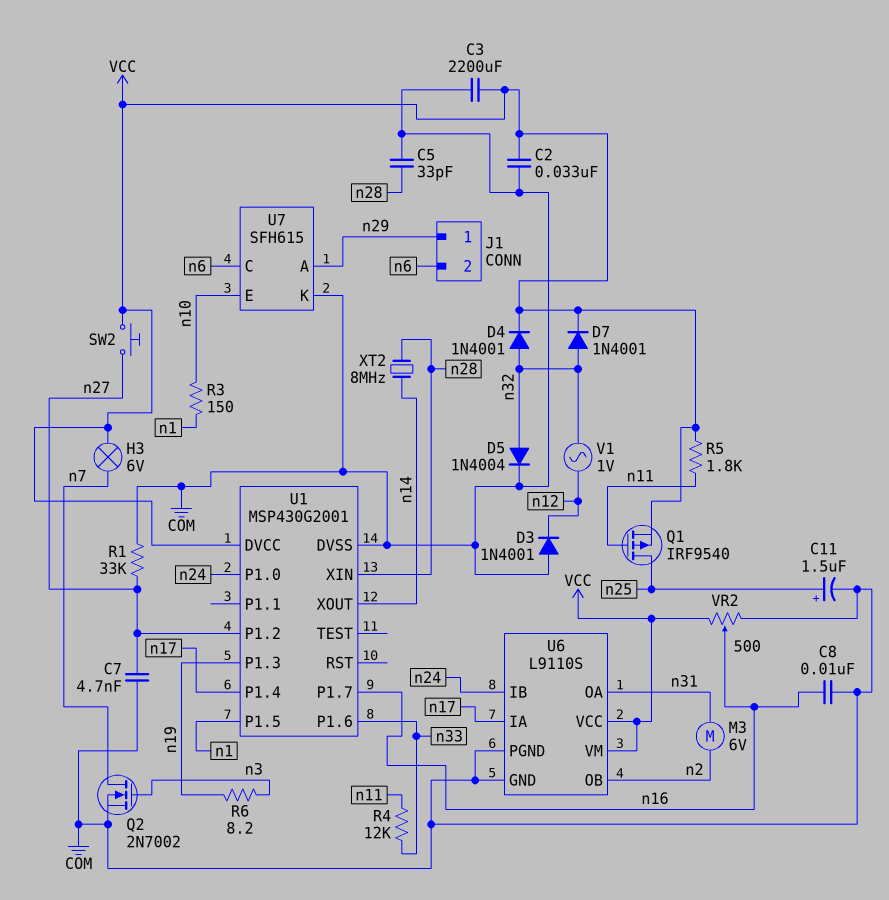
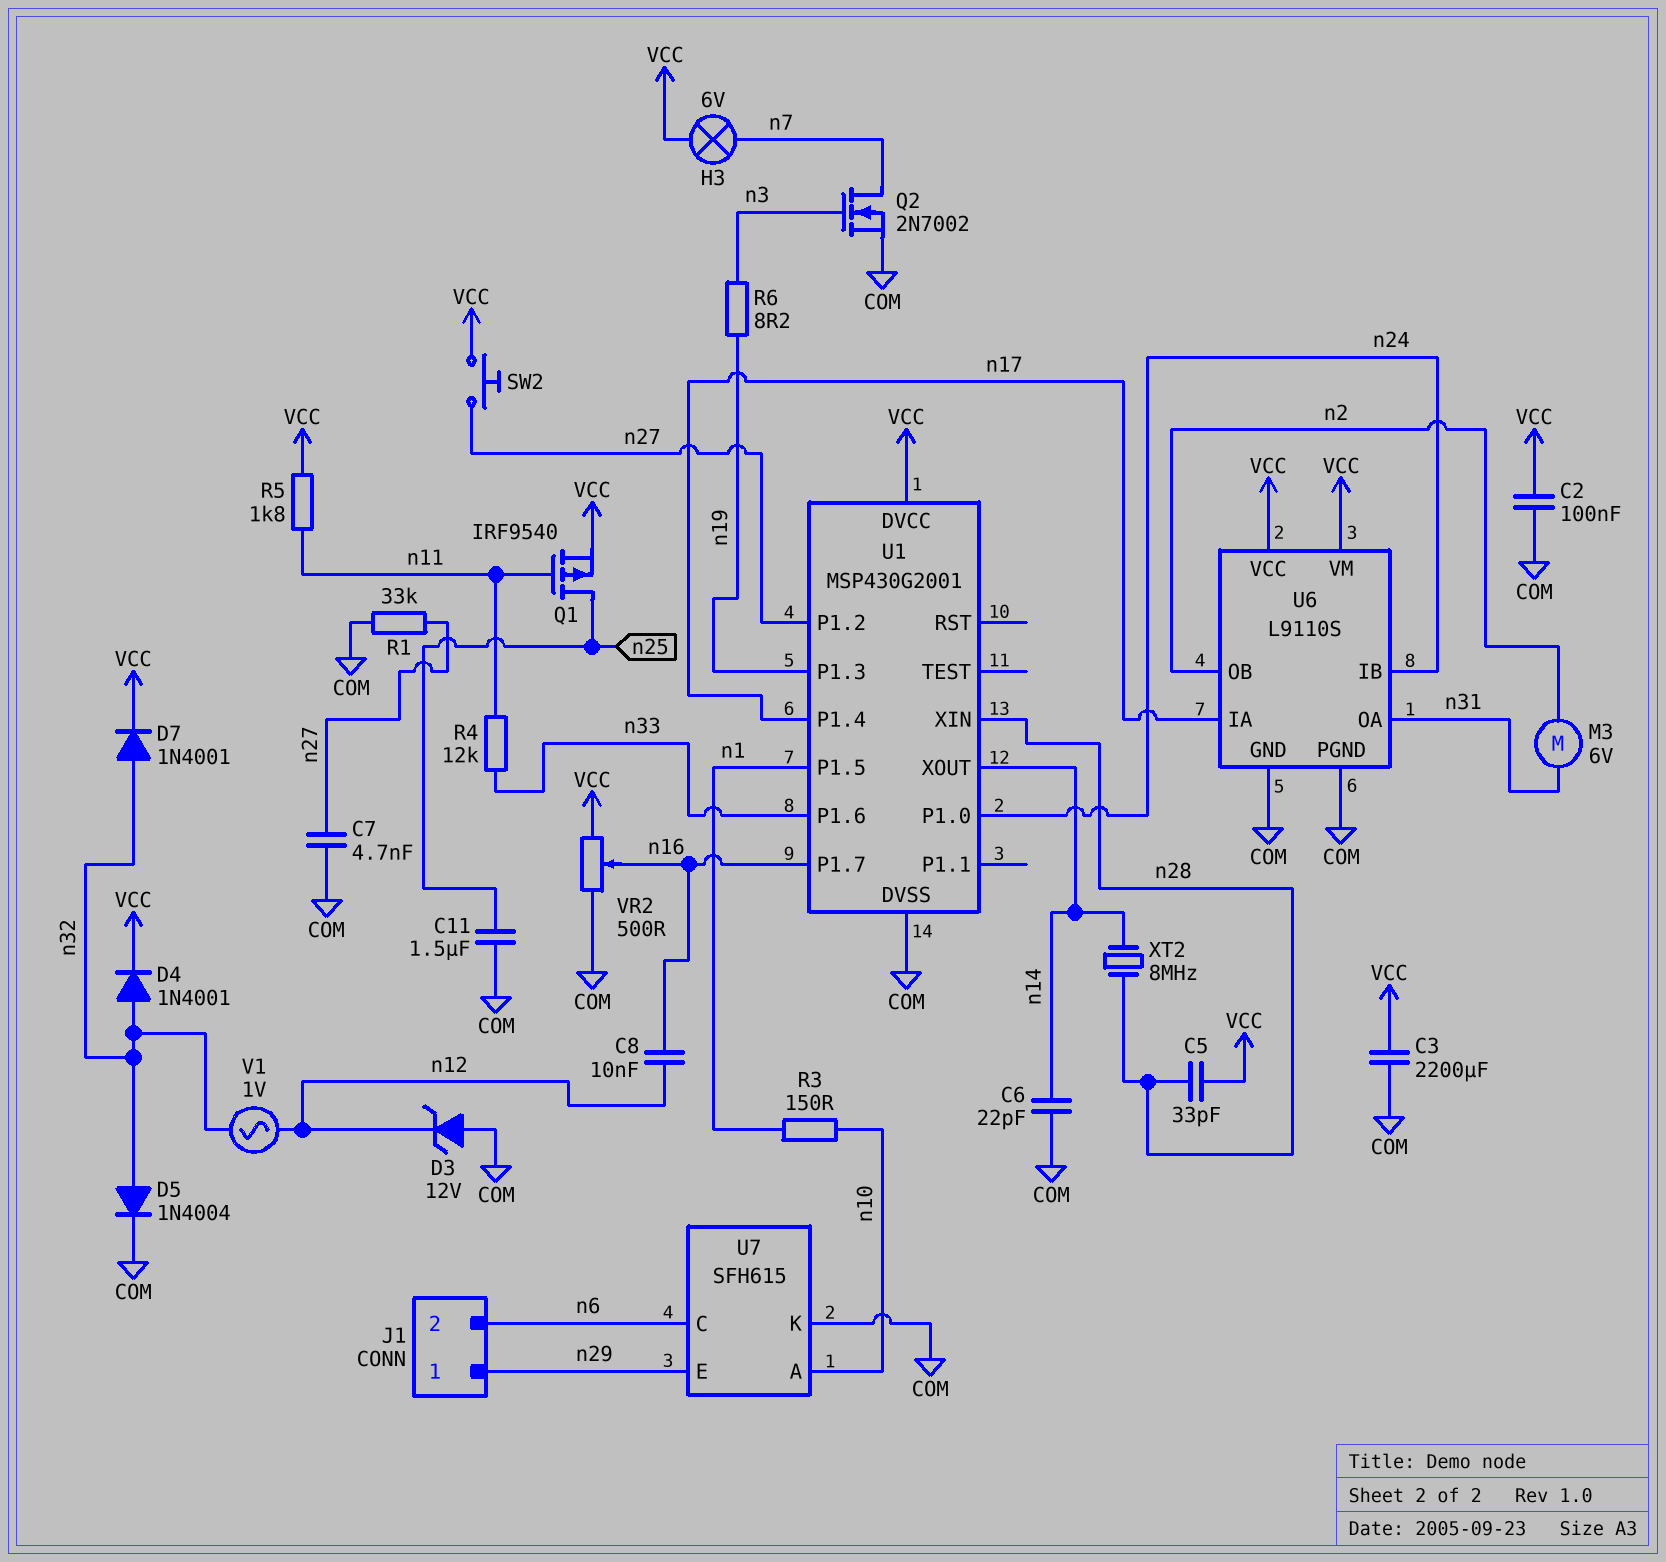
C2: 33nF (COM, VCC) -> 100nF (COM, VCC)
C5: 33pF (COM, n28) -> 33pF (VCC, n28)
C6: none -> 22pF (COM, n14)
C8: 10nF (COM, n16) -> 10nF (n12, n16)
C11: 1.5uF (plus n25, minus COM) -> 1.5uF (COM, n25)
D3: diode 1N4001 (A COM, K n12) -> zener 12V (A COM, K n12)
U7 pin A: n29 -> n10
U7 pin E: n10 -> n29

